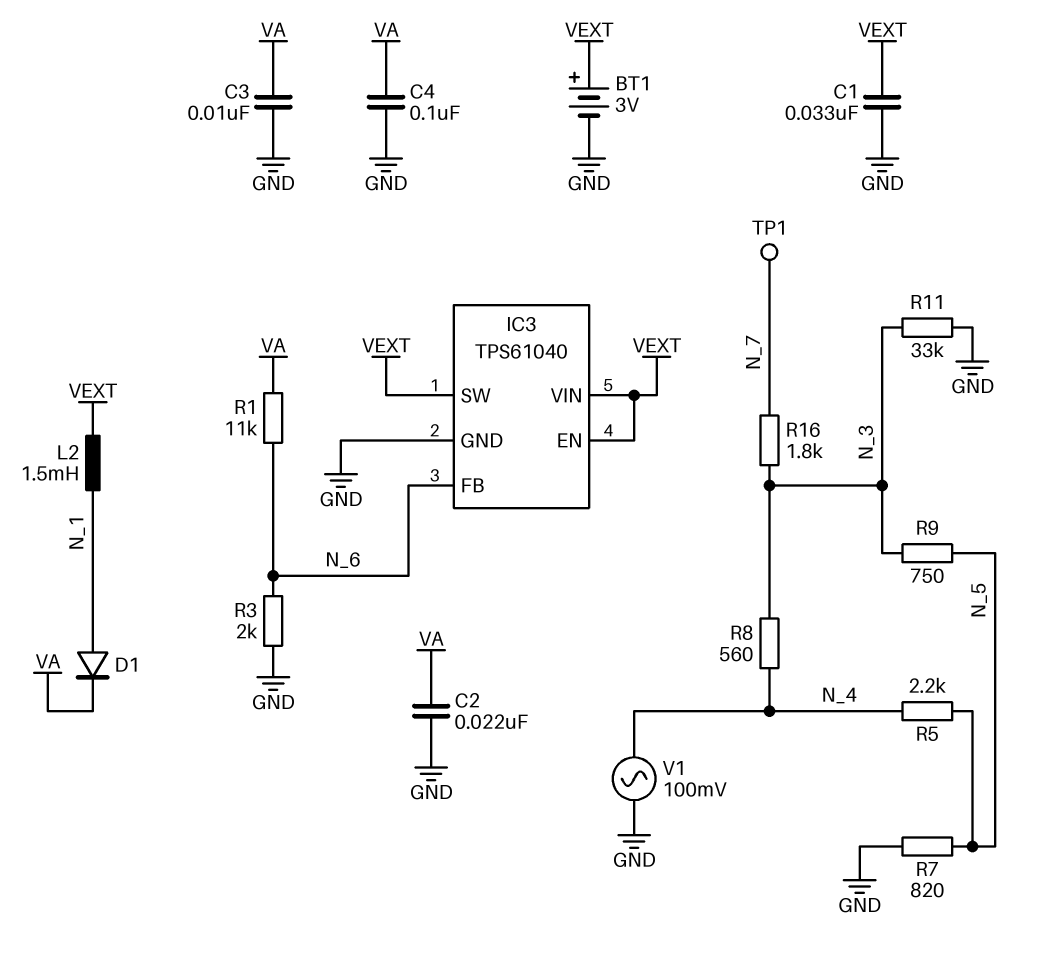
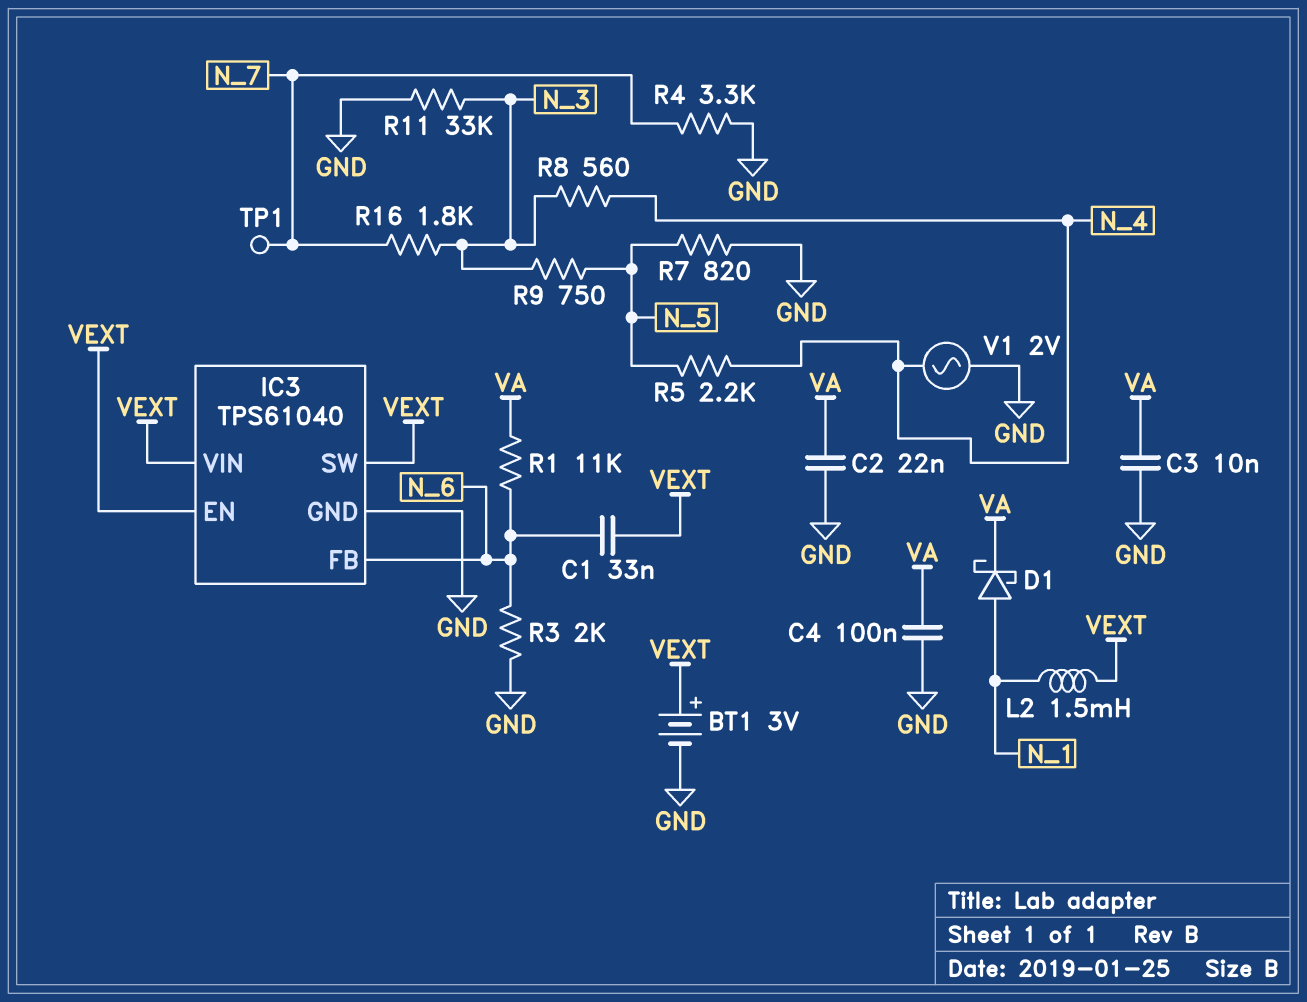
C1: 33nF (GND, VEXT) -> 33nF (N_6, VEXT)
D1: diode (A N_1, K VA) -> schottky (A N_1, K VA)
R4: none -> 3.3k (GND, N_7)
V1: AC 100mV (GND, N_4) -> AC 2V (GND, N_4)

